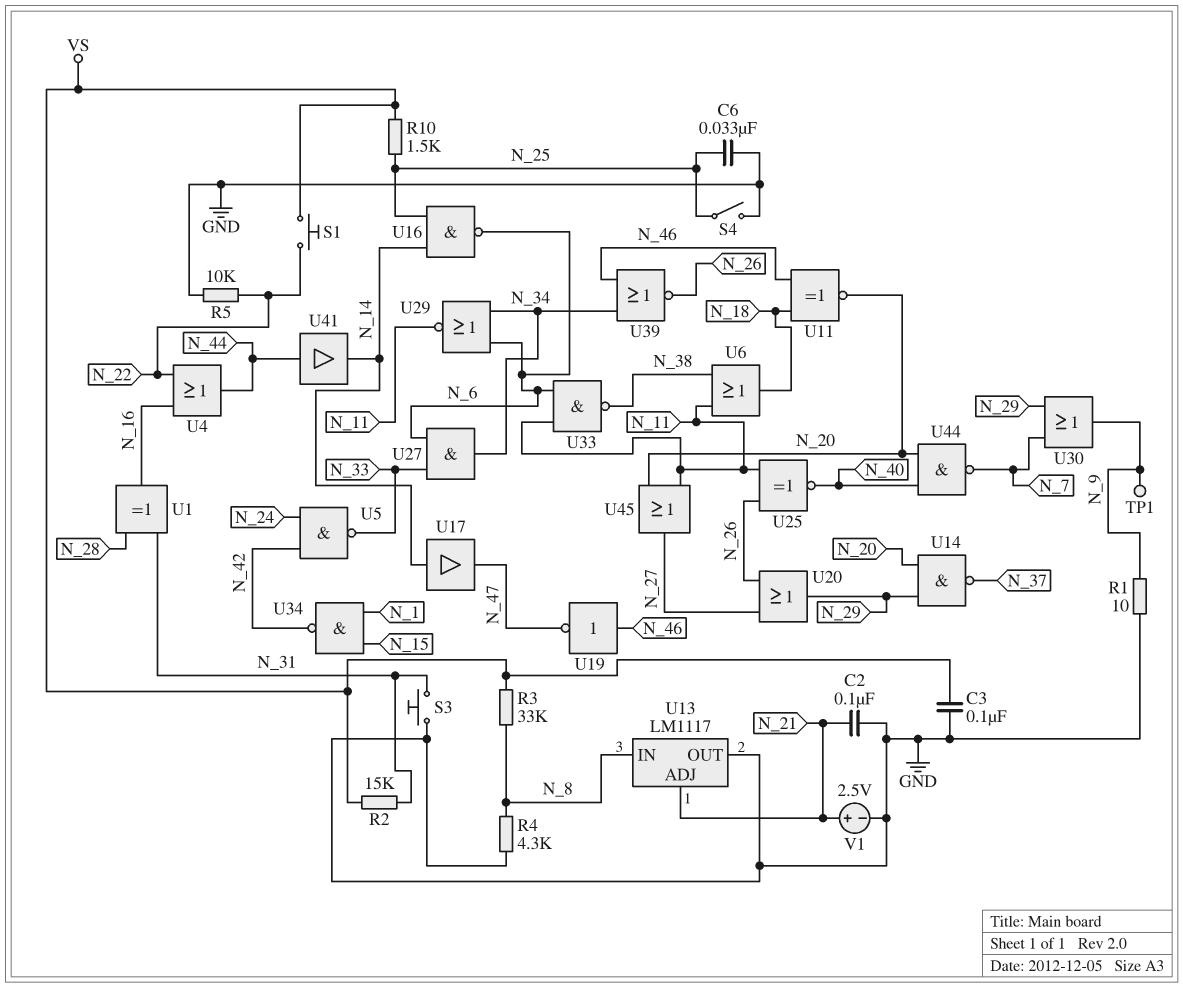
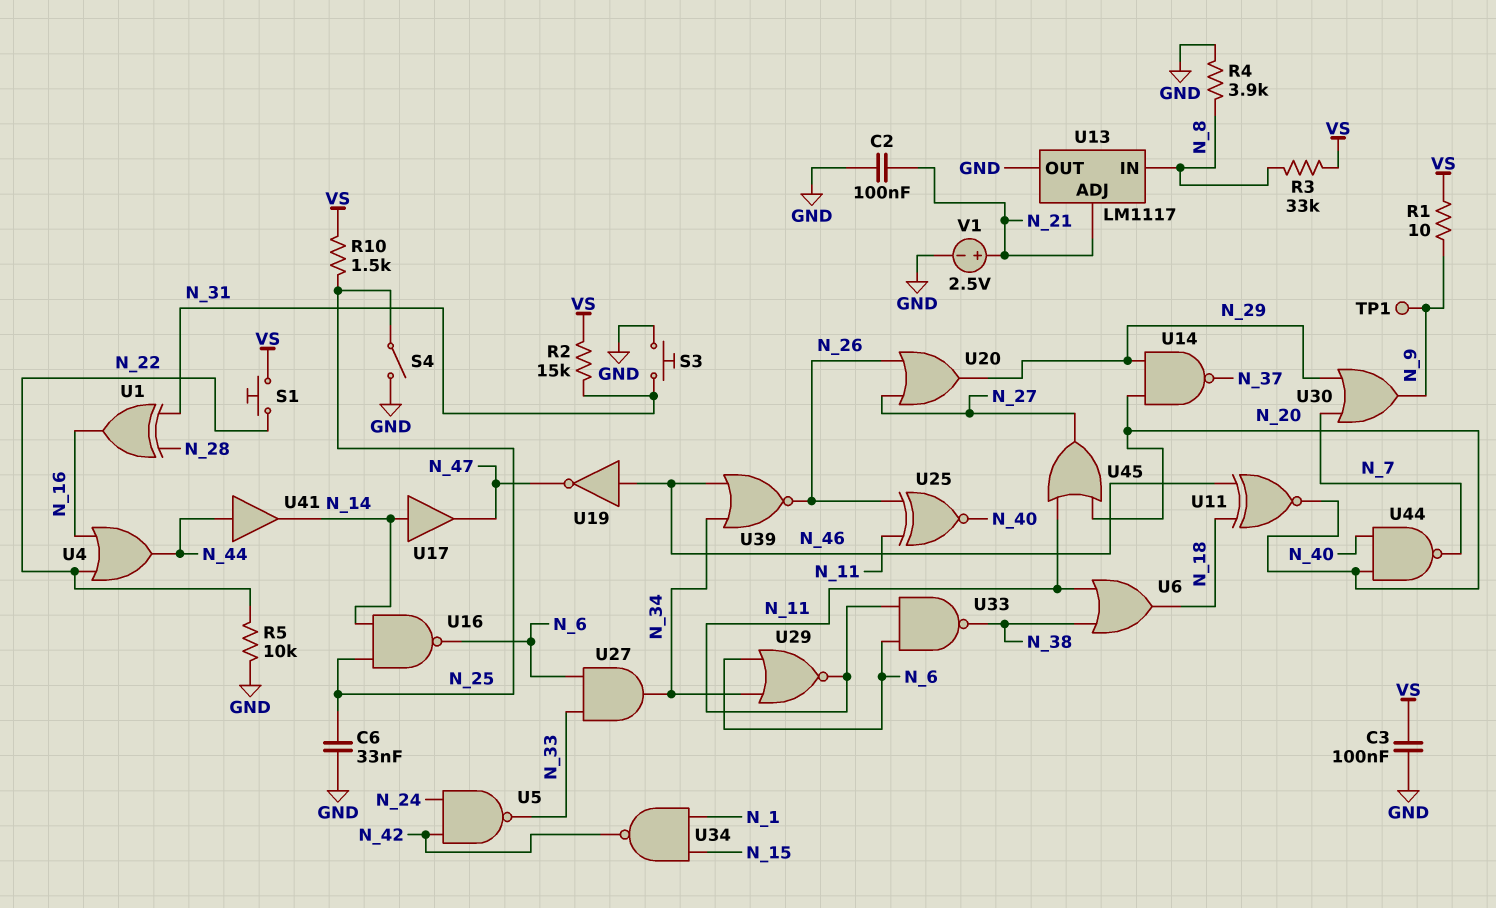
R1: 10 (GND, N_9) -> 10 (N_9, VS)
R4: 4.3k (GND, N_8) -> 3.9k (GND, N_8)

